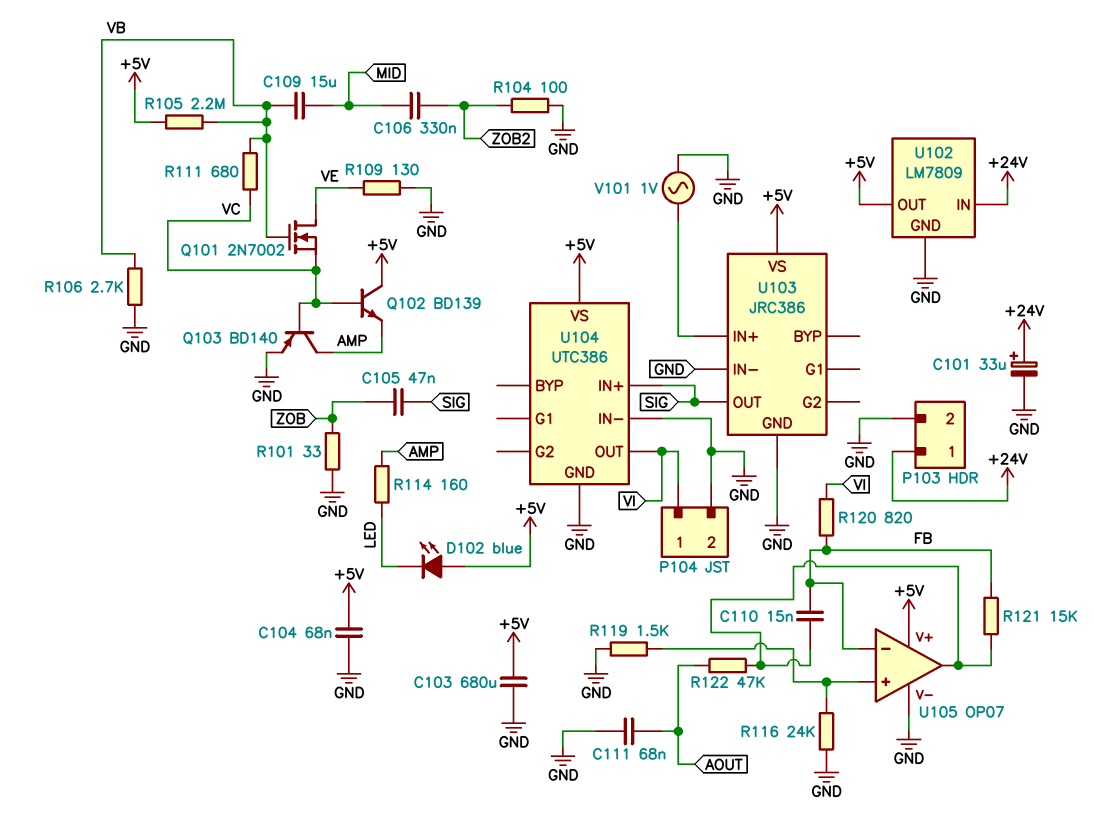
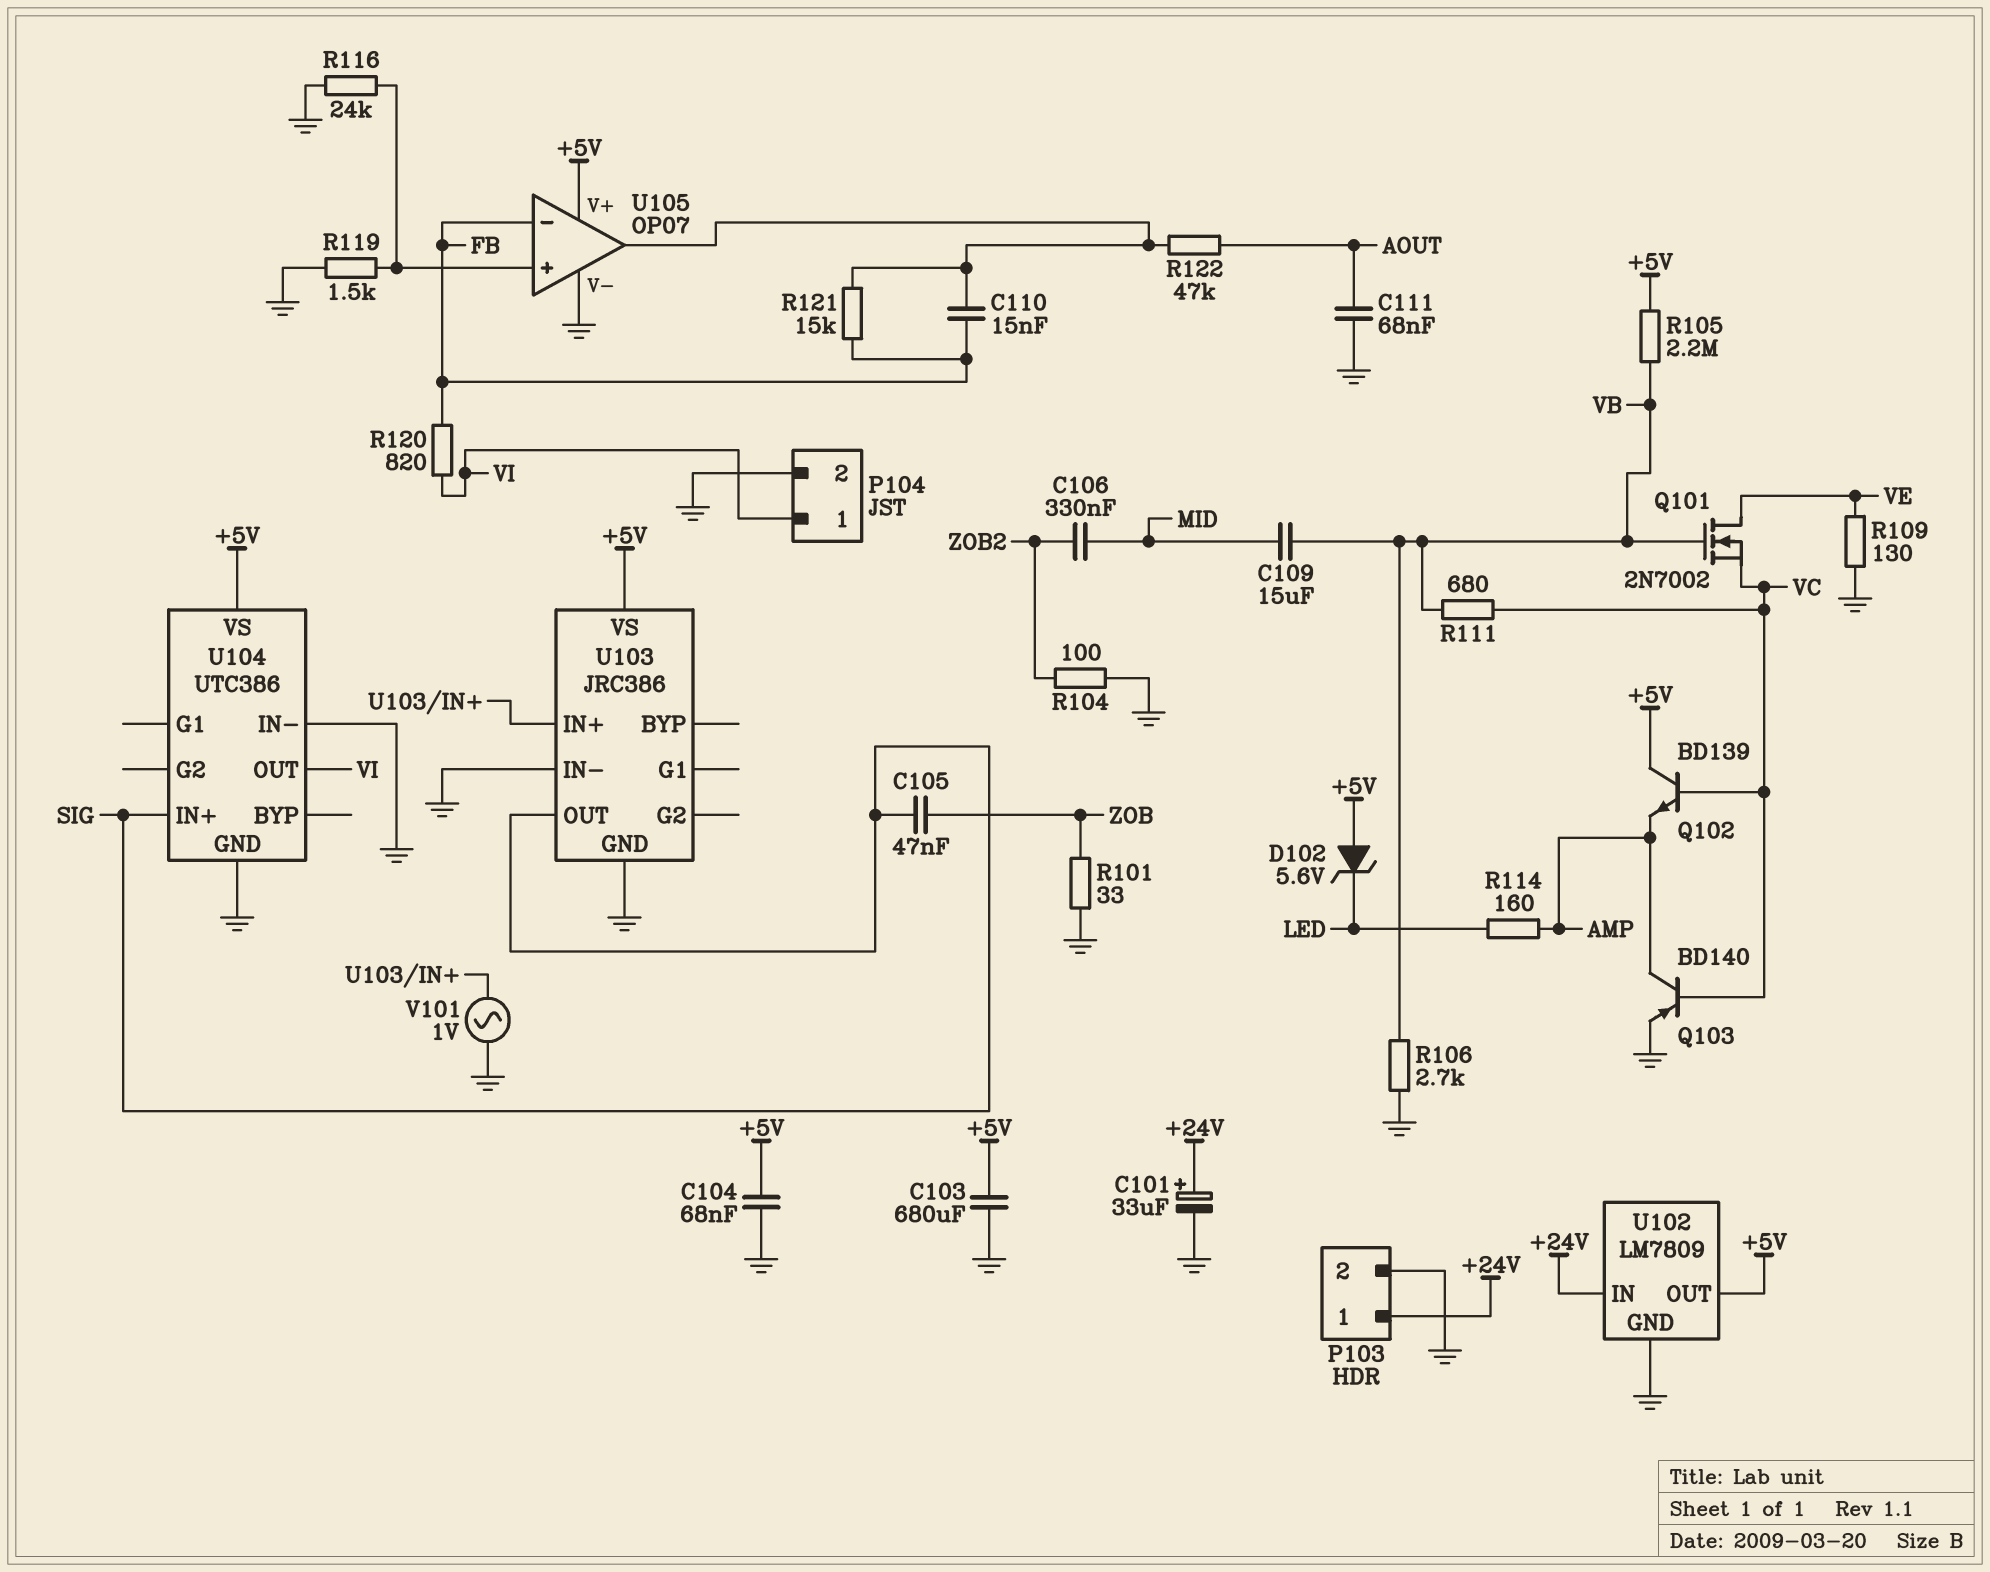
D102: LED blue (A +5V, K LED) -> zener 5.6V (A +5V, K LED)

